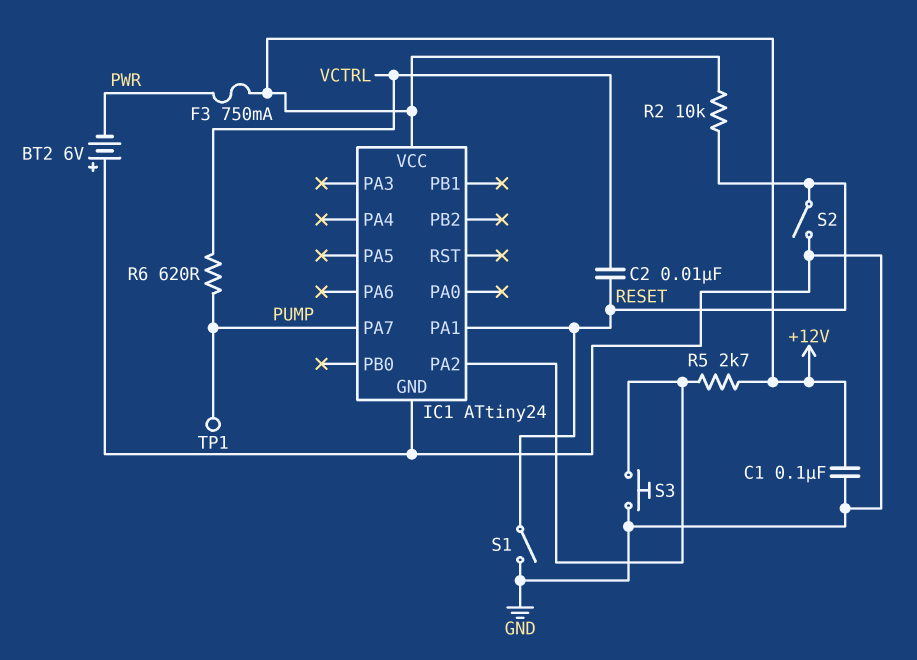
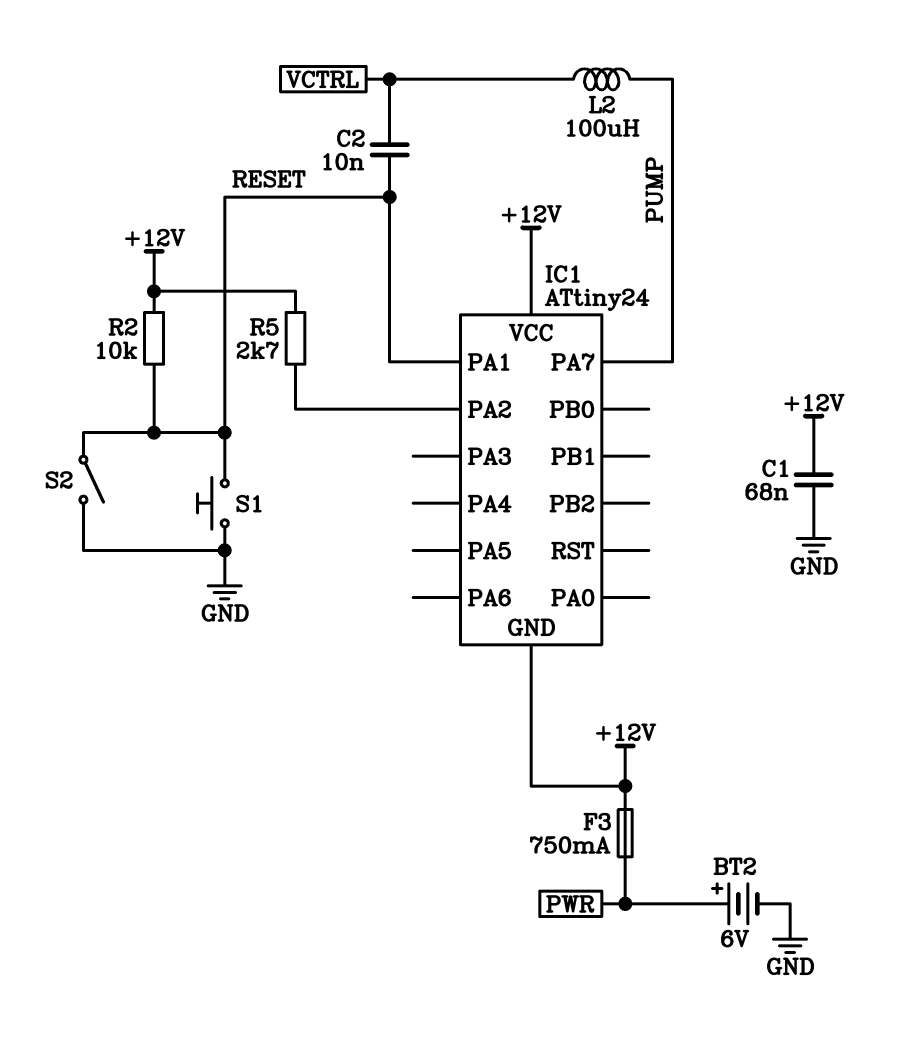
BT2: 6V (plus GND, minus PWR) -> 6V (plus PWR, minus GND)
C1: 100nF (+12V, GND) -> 68nF (+12V, GND)
IC1 pin GND: GND -> +12V
L2: none -> 100uH (PUMP, VCTRL)
R6: 620 (PUMP, VCTRL) -> none
S1: switch (GND, RESET) -> button (GND, RESET)
S3: button (GND, IC1/PA2) -> none
TP1: test point (PUMP) -> none

